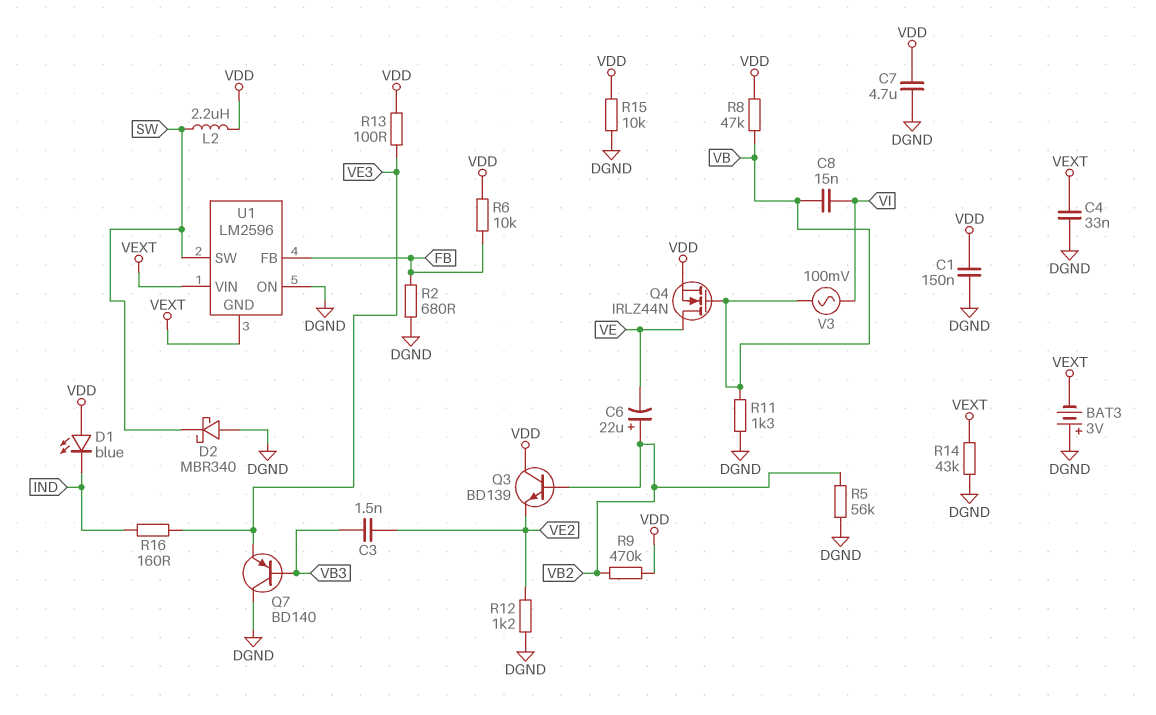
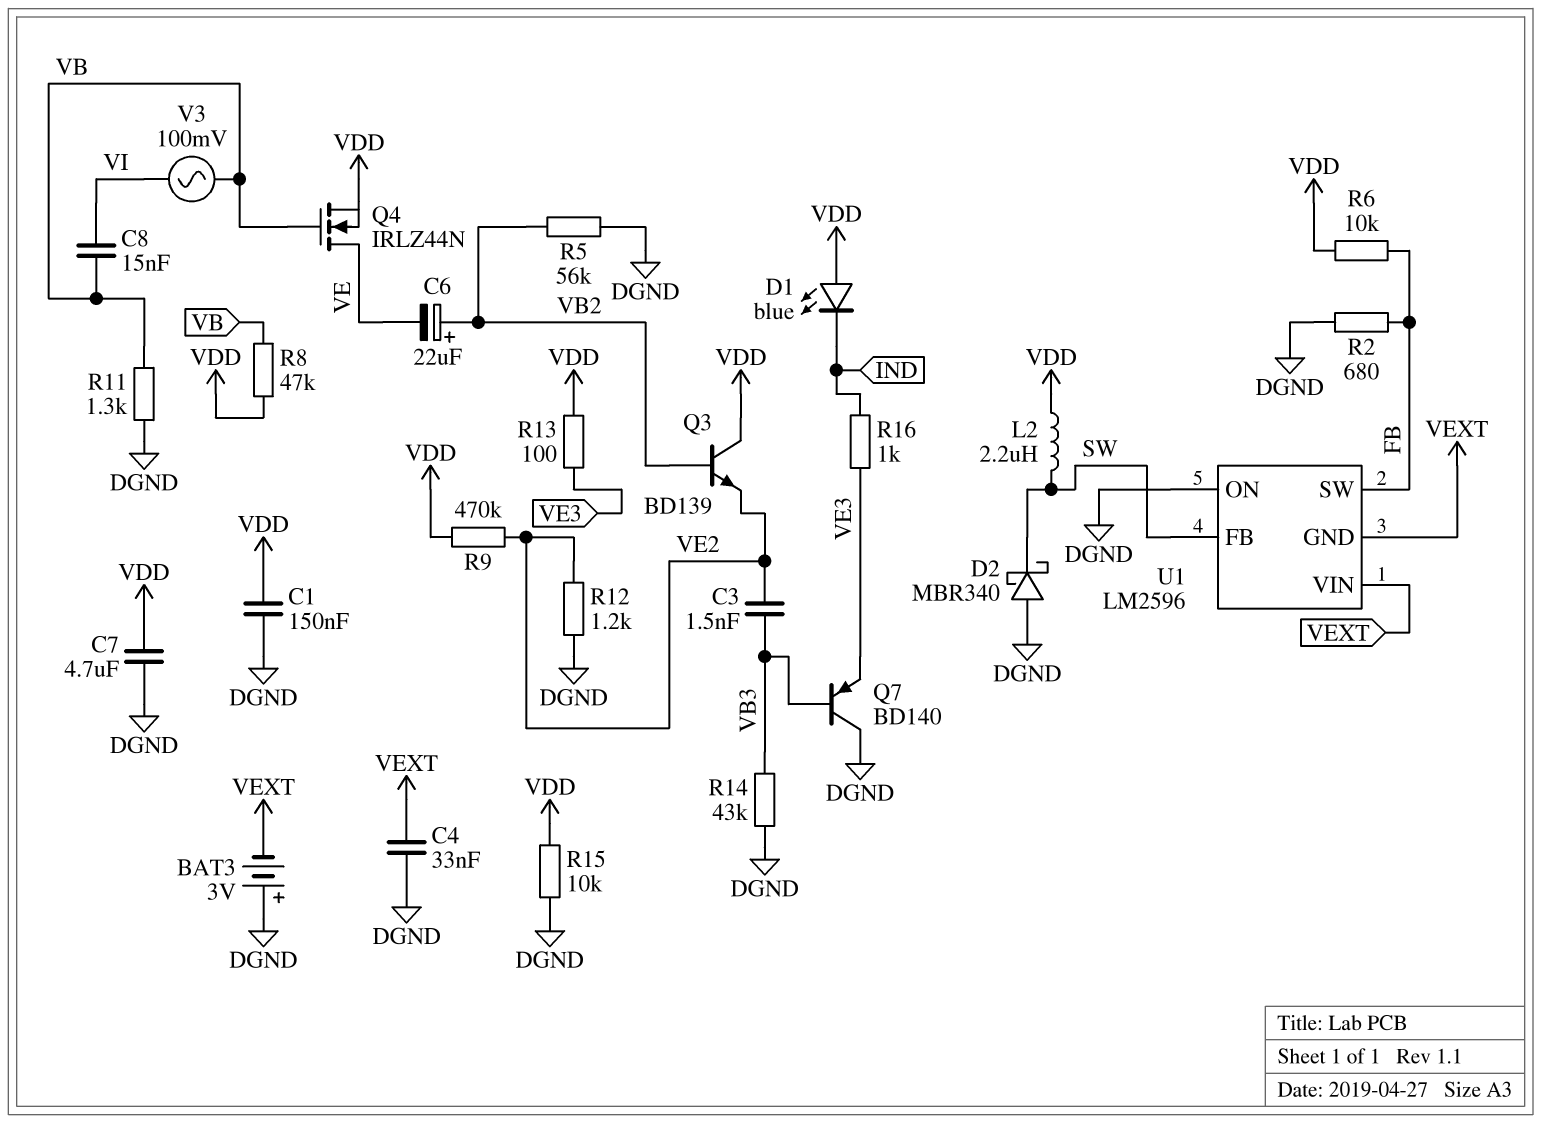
R9: 470k (VB2, VDD) -> 470k (VDD, VE2)
R14: 43k (DGND, VEXT) -> 43k (DGND, VB3)
R16: 160 (IND, VE3) -> 1k (IND, VE3)
U1 pin FB: FB -> SW
U1 pin SW: SW -> FB

